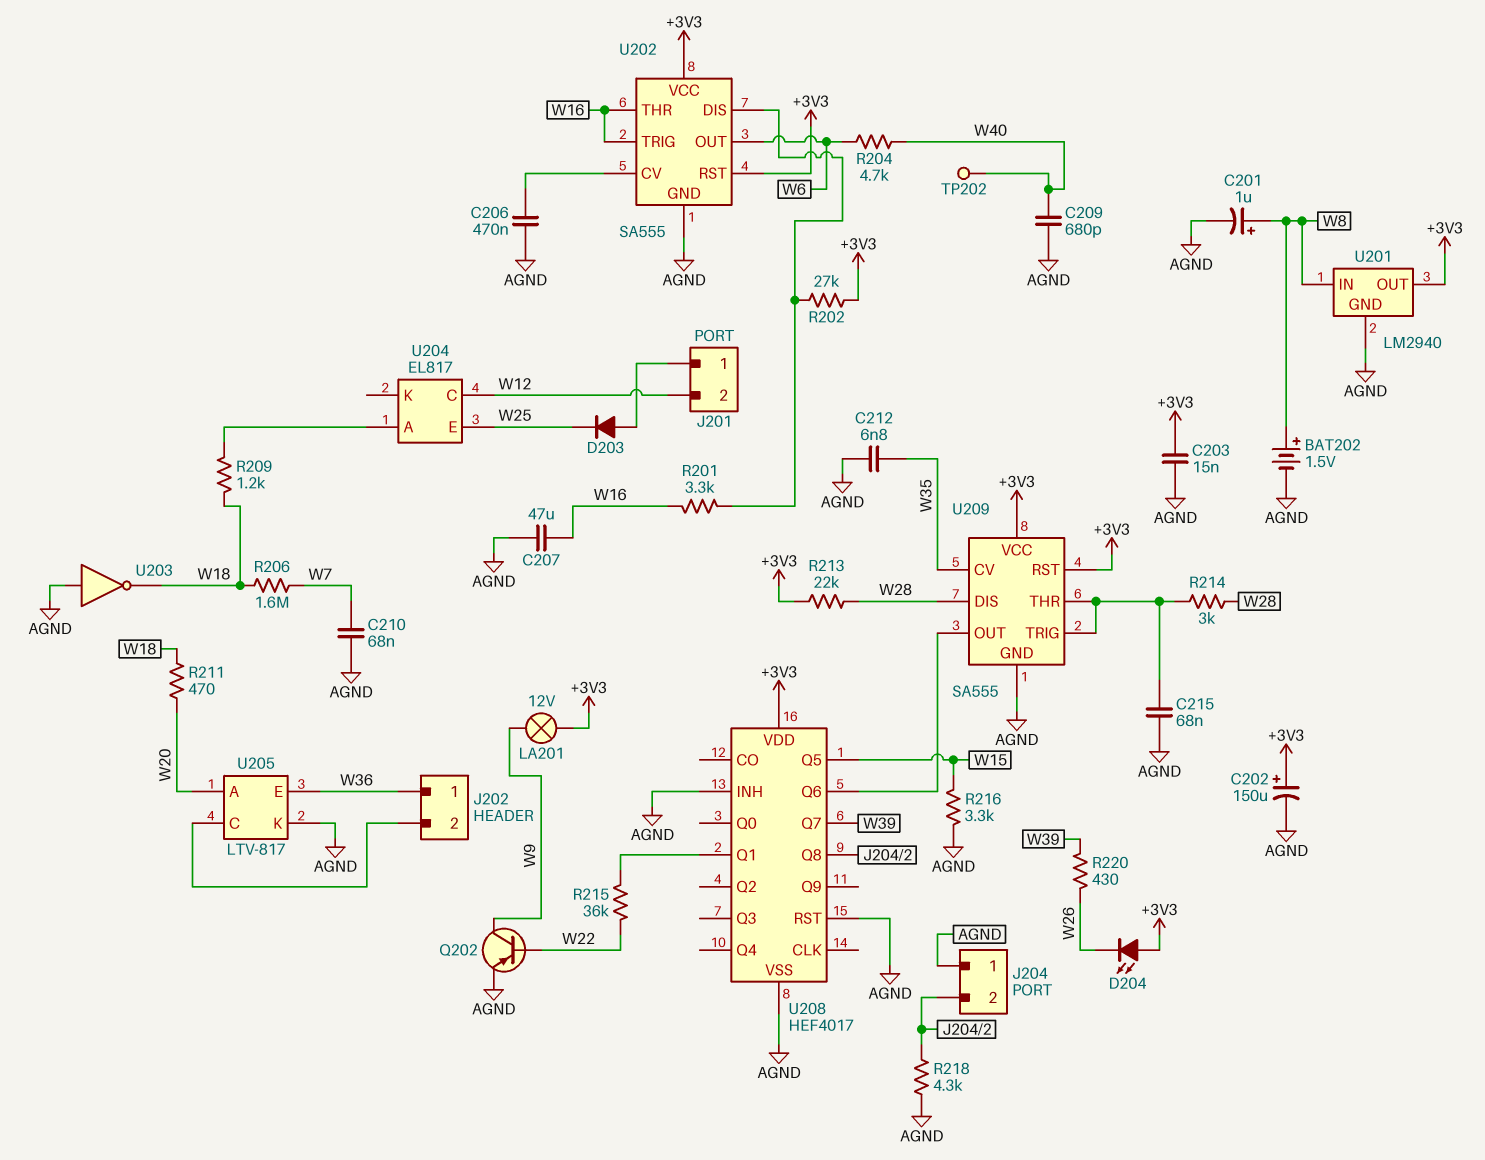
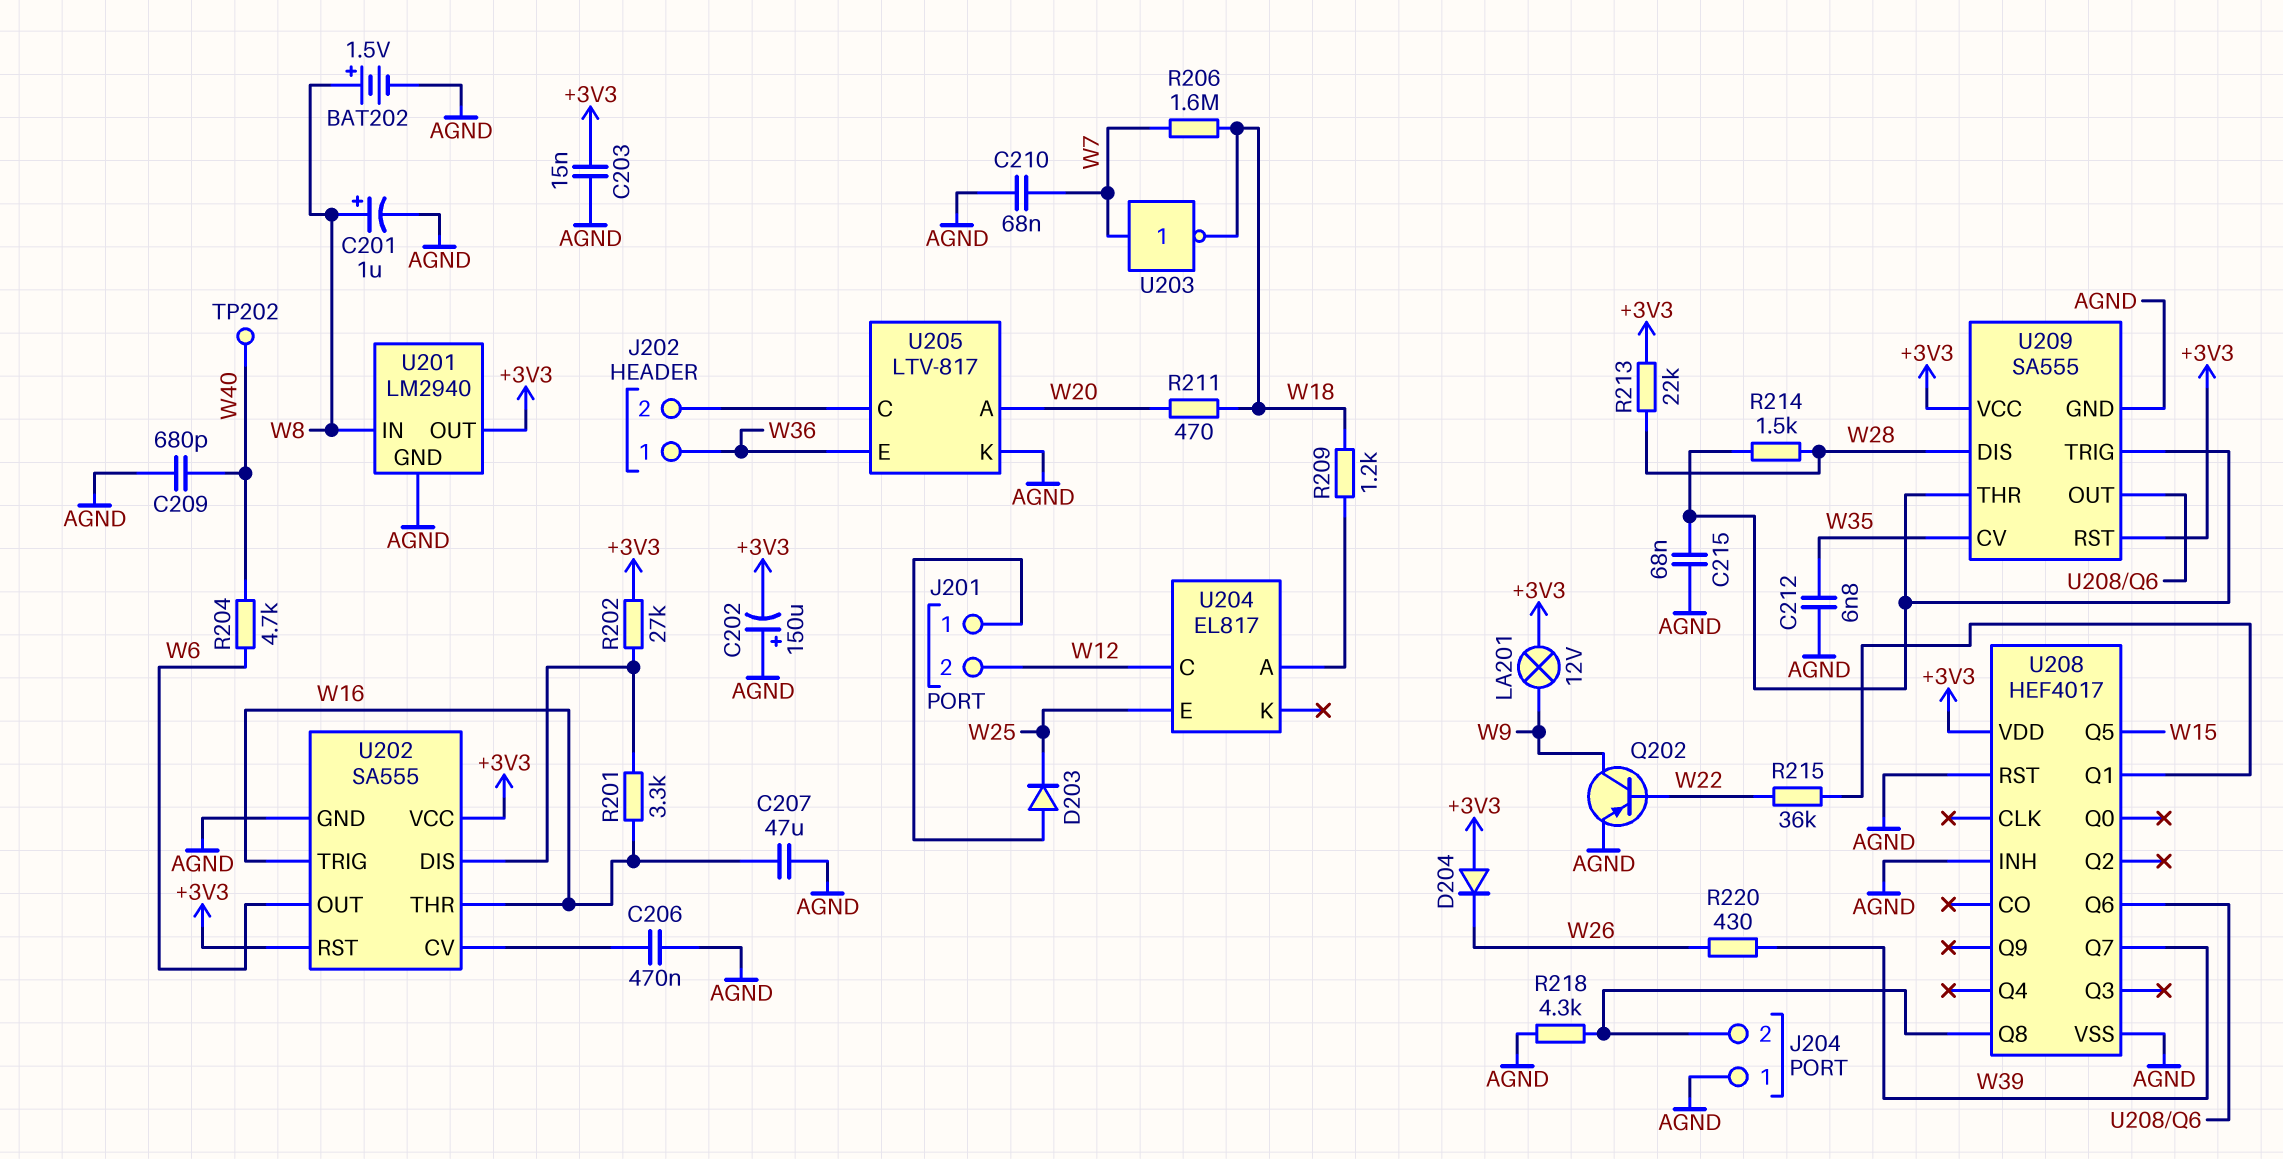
C202: 150uF (plus +3V3, minus AGND) -> 150uF (plus AGND, minus +3V3)
D204: LED (A +3V3, K W26) -> diode (A +3V3, K W26)
R214: 3k (U209/THR, W28) -> 1.5k (U209/THR, W28)
R216: 3.3k (AGND, W15) -> none
U203: NOT (in AGND, out W18) -> NOT (in W7, out W18)

